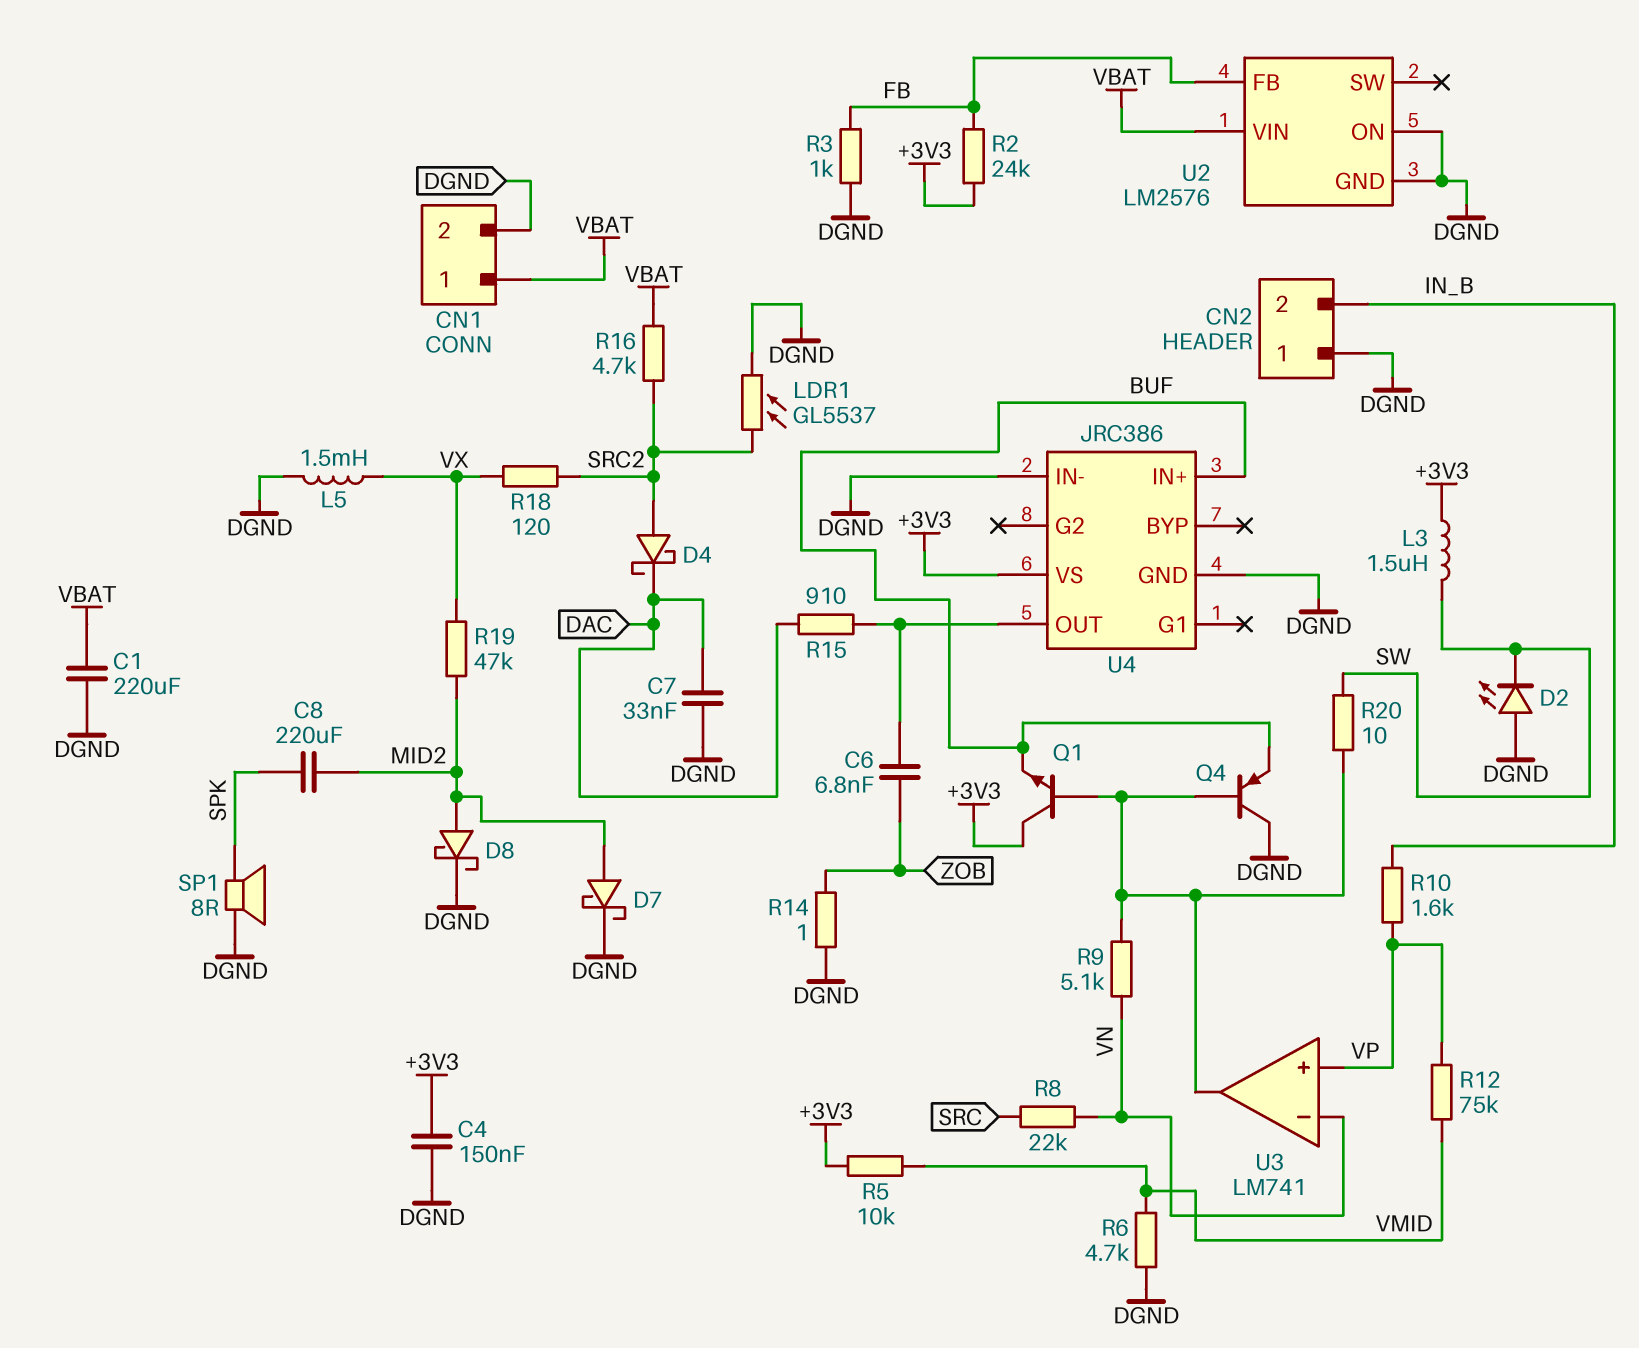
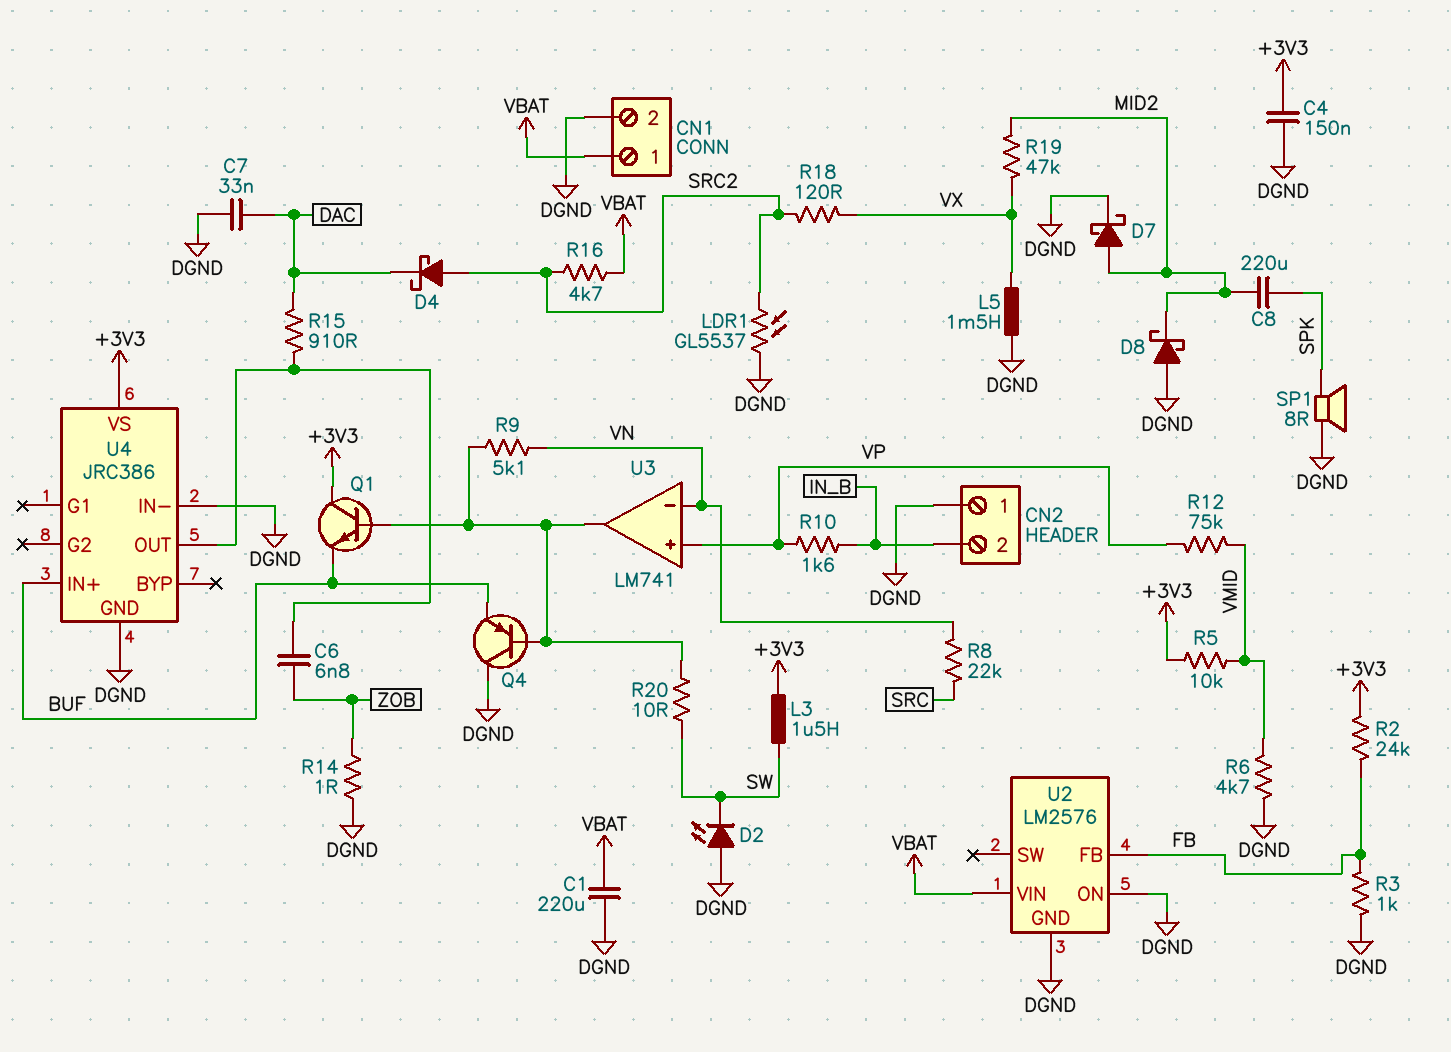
D8: schottky (A MID2, K DGND) -> schottky (A DGND, K MID2)

